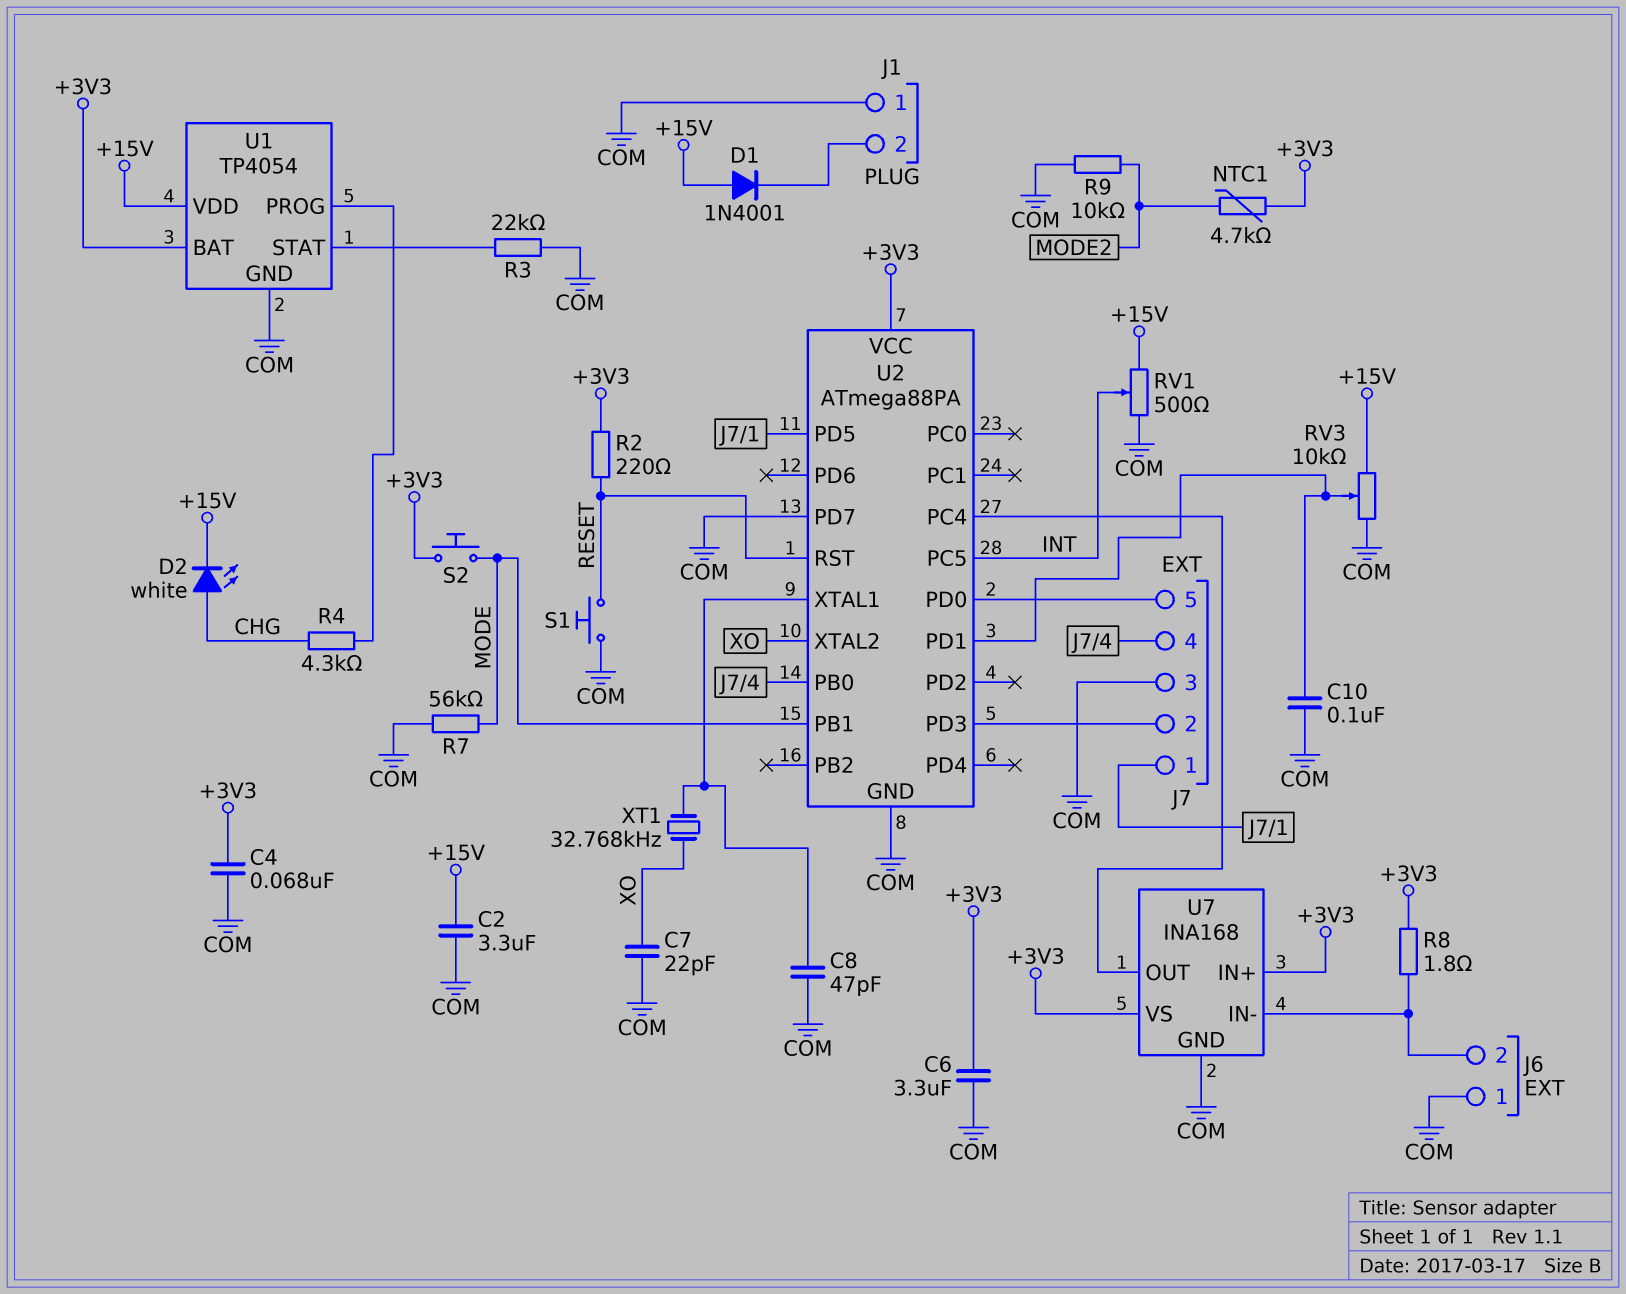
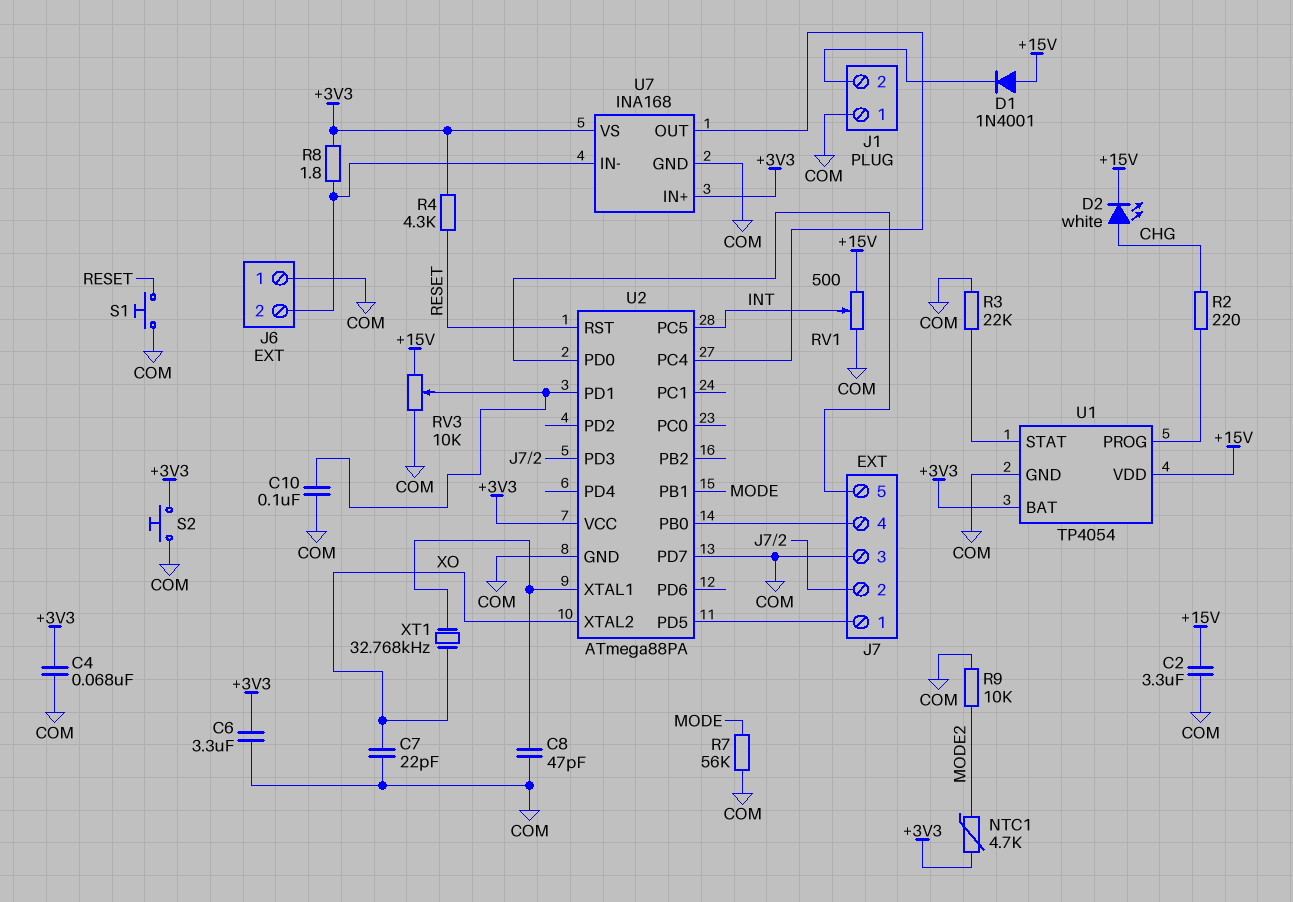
R2: 220 (+3V3, RESET) -> 220 (CHG, U1/PROG)
R4: 4.3k (CHG, U1/PROG) -> 4.3k (+3V3, RESET)
S2: button (+3V3, MODE) -> button (+3V3, COM)

